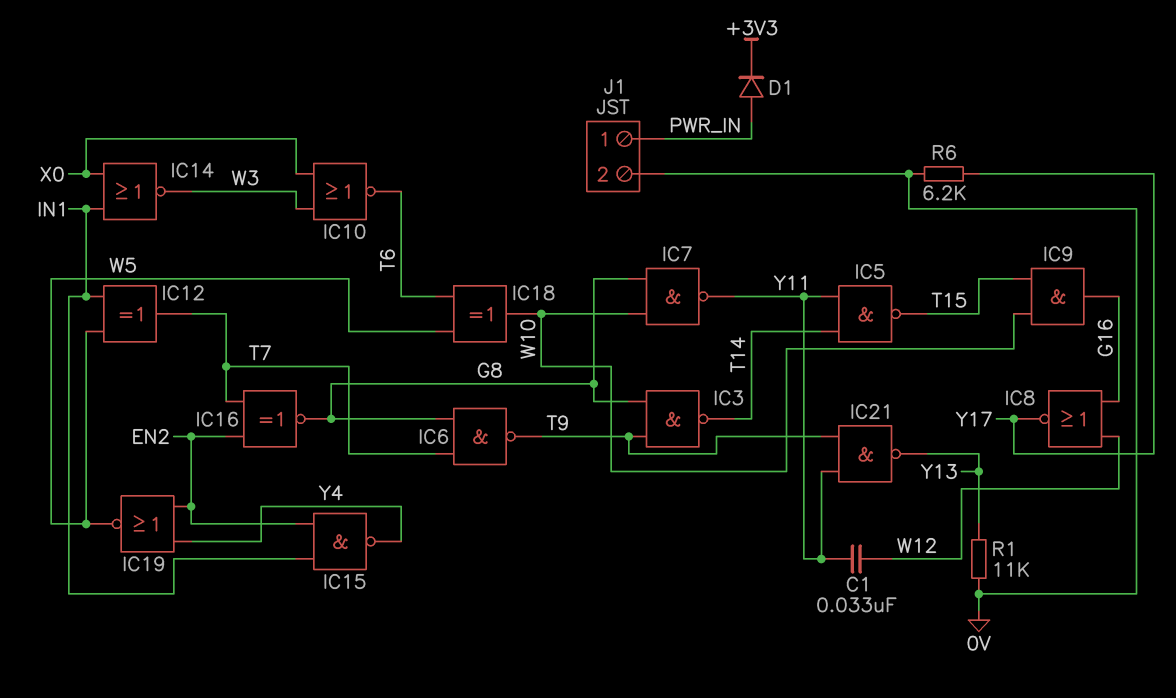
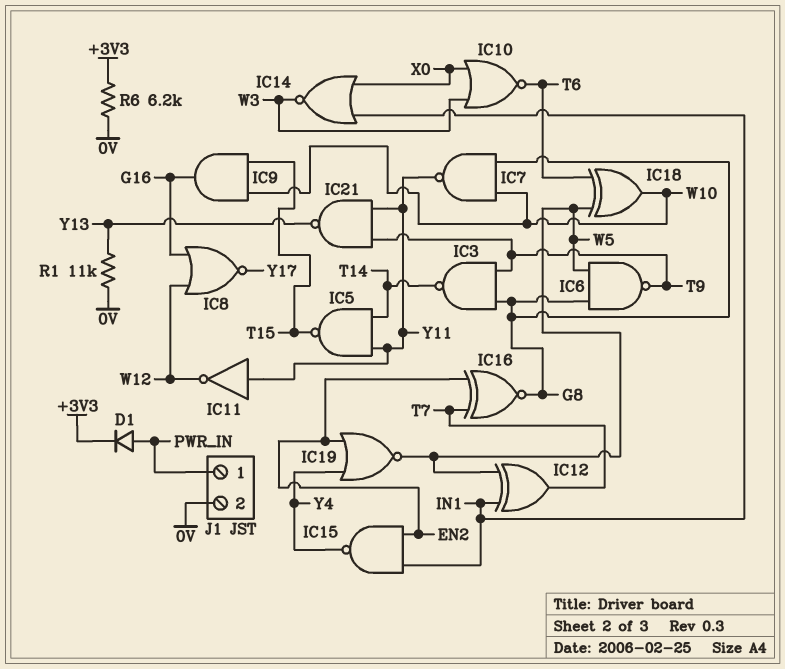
C1: 33nF (W12, Y11) -> none
IC6: NAND (in G8, in T7, out T9) -> NAND (in G8, in W5, out T9)
IC11: none -> NOT (in Y11, out W12)
R6: 6.2k (0V, Y17) -> 6.2k (+3V3, 0V)

